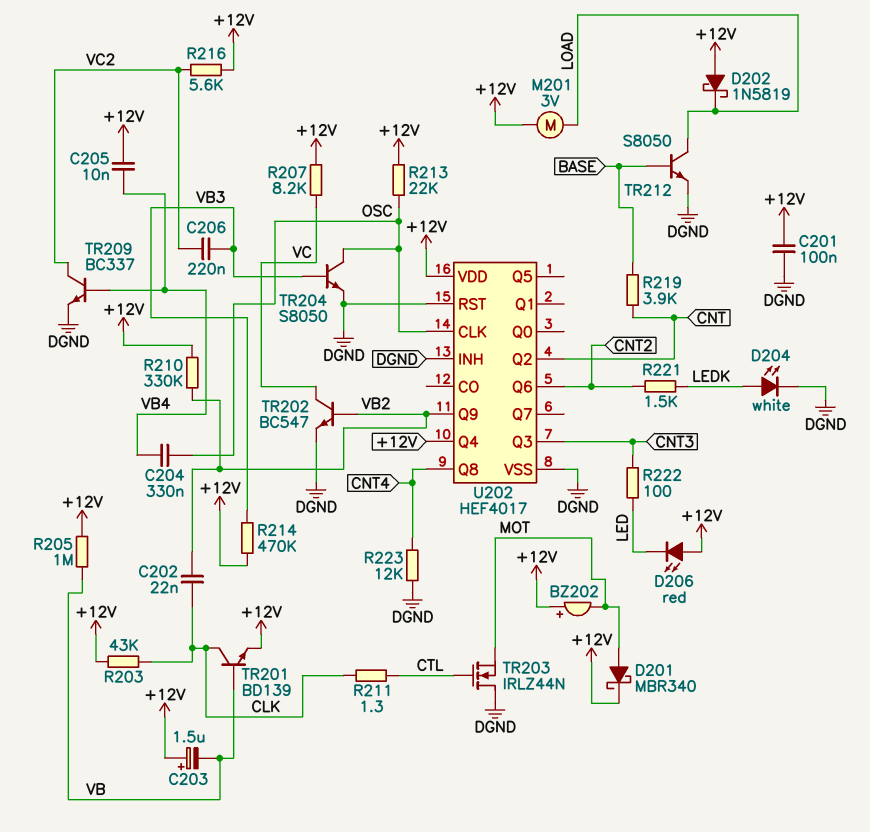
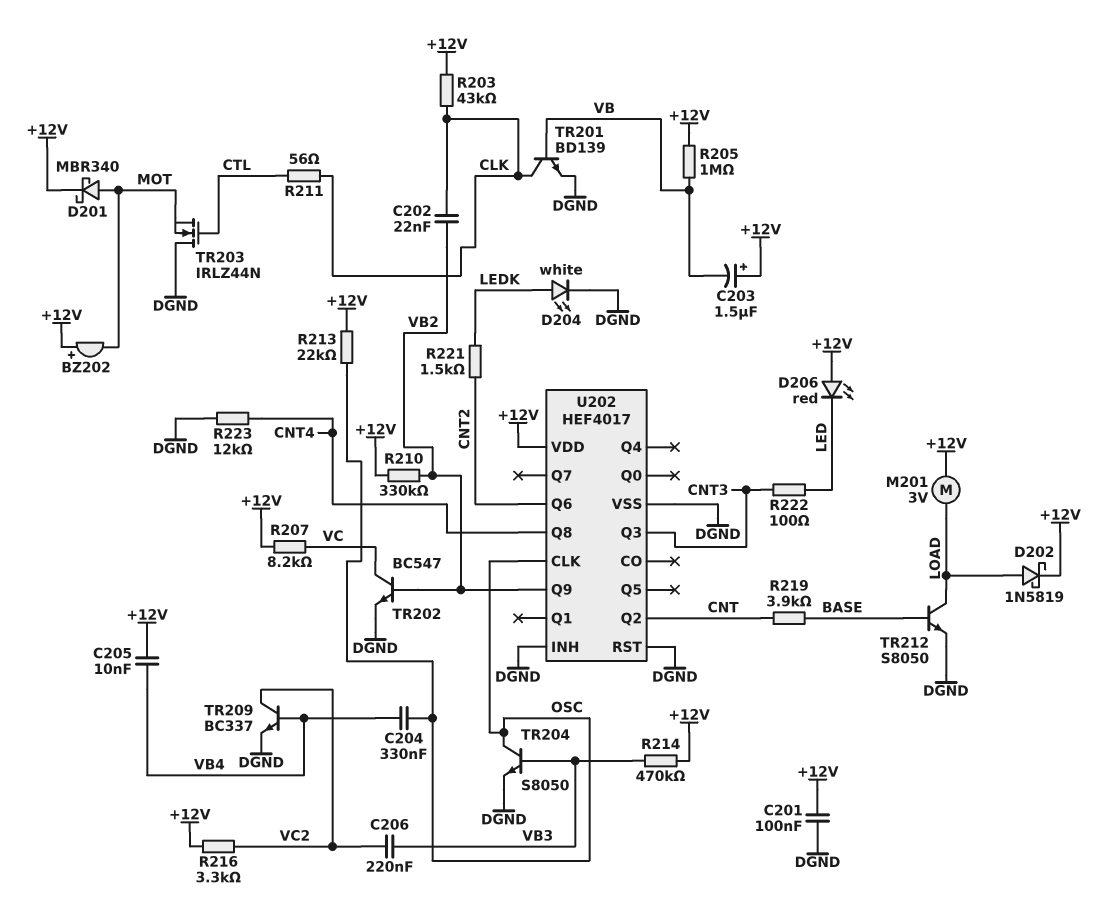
D202: schottky 1N5819 (A +12V, K LOAD) -> schottky 1N5819 (A LOAD, K +12V)
R211: 1.3 (CLK, CTL) -> 56 (CLK, CTL)
R216: 5.6k (+12V, VC2) -> 3.3k (+12V, VC2)
TR201: NPN BD139 (B VB, C CLK, E +12V) -> NPN BD139 (B VB, C CLK, E DGND)
U202 pin Q4: +12V -> none

